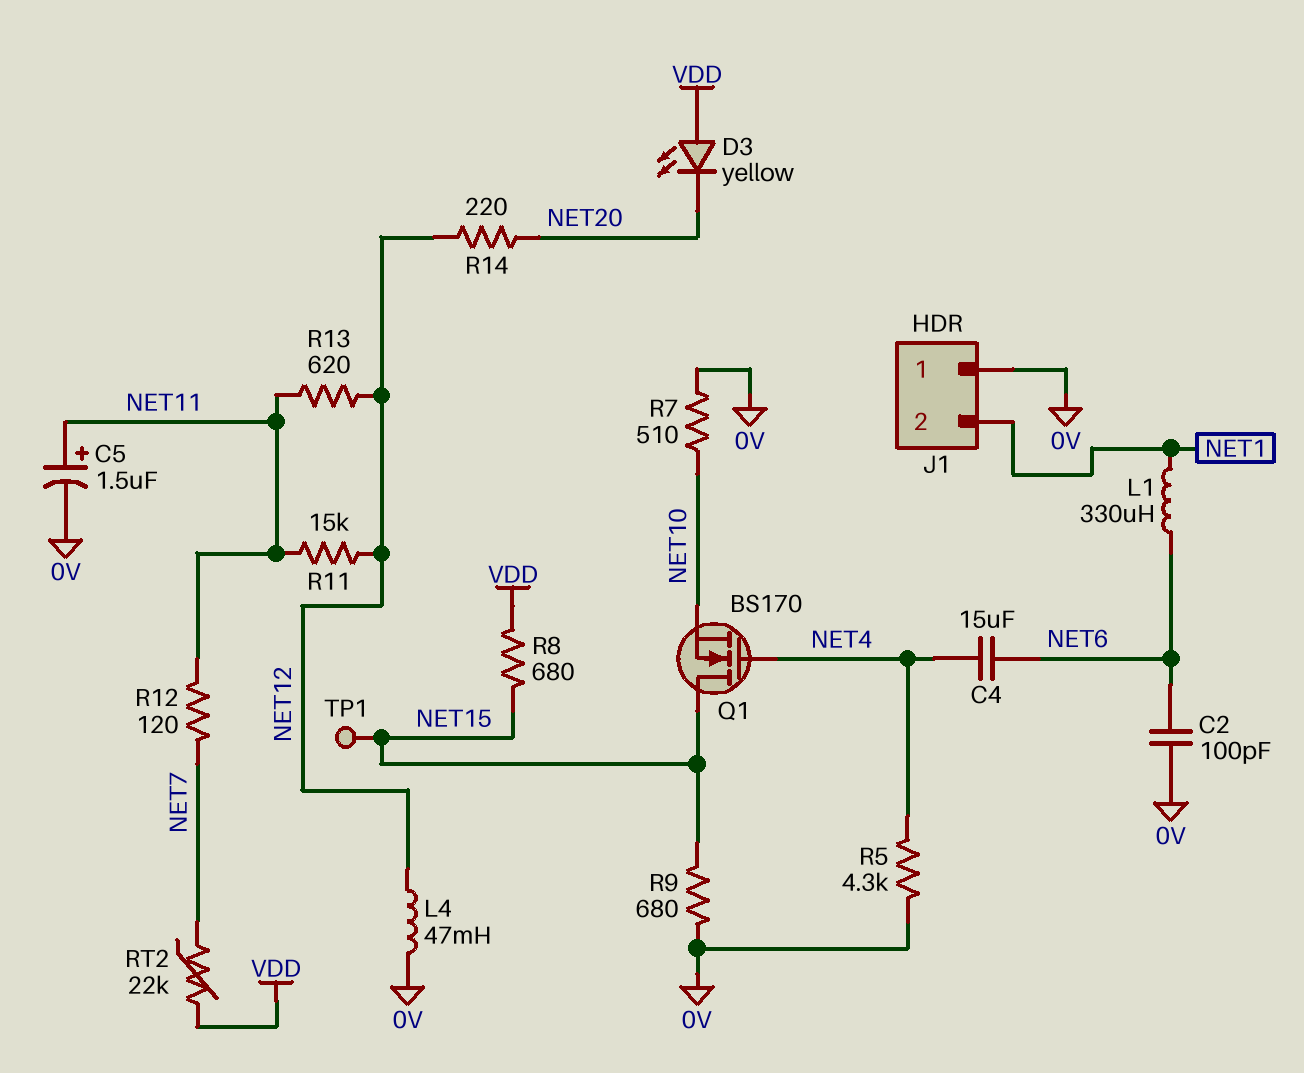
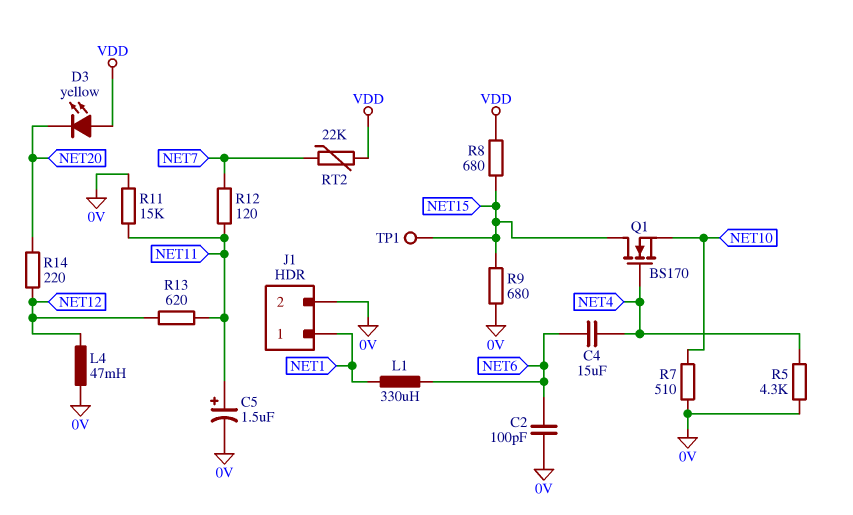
J1 pin 1: 0V -> NET1
J1 pin 2: NET1 -> 0V
R11: 15k (NET11, NET12) -> 15k (0V, NET11)

